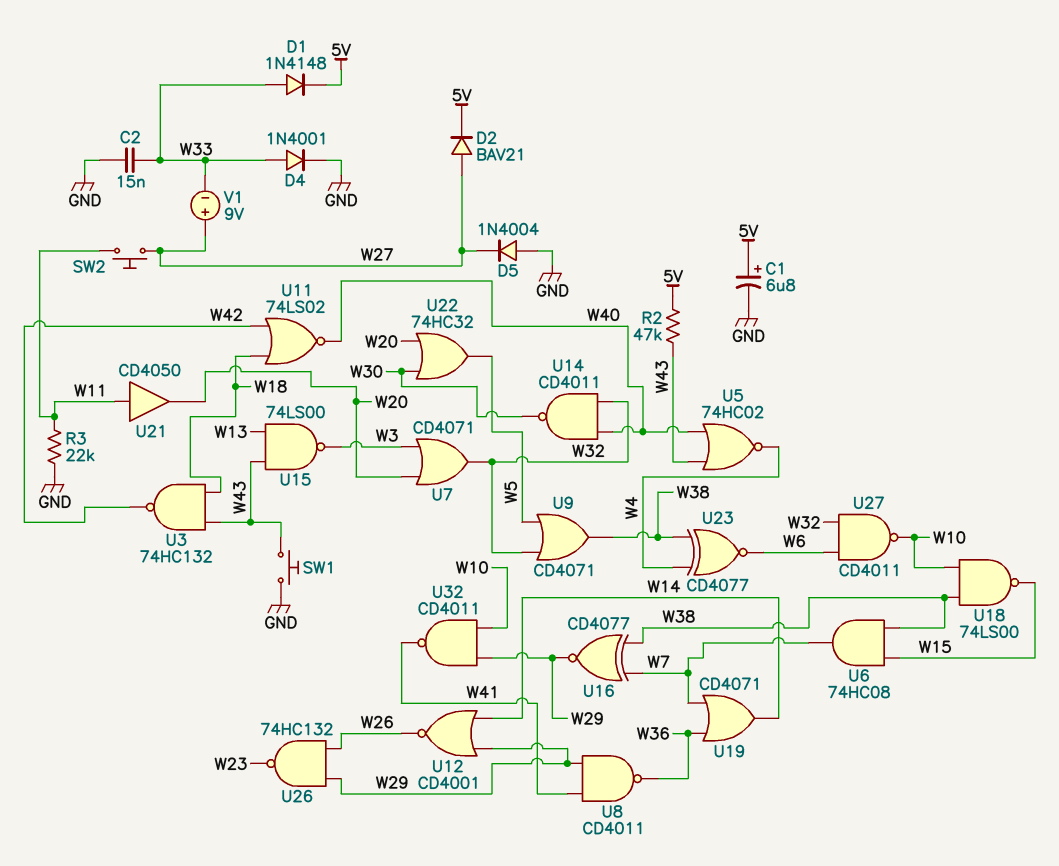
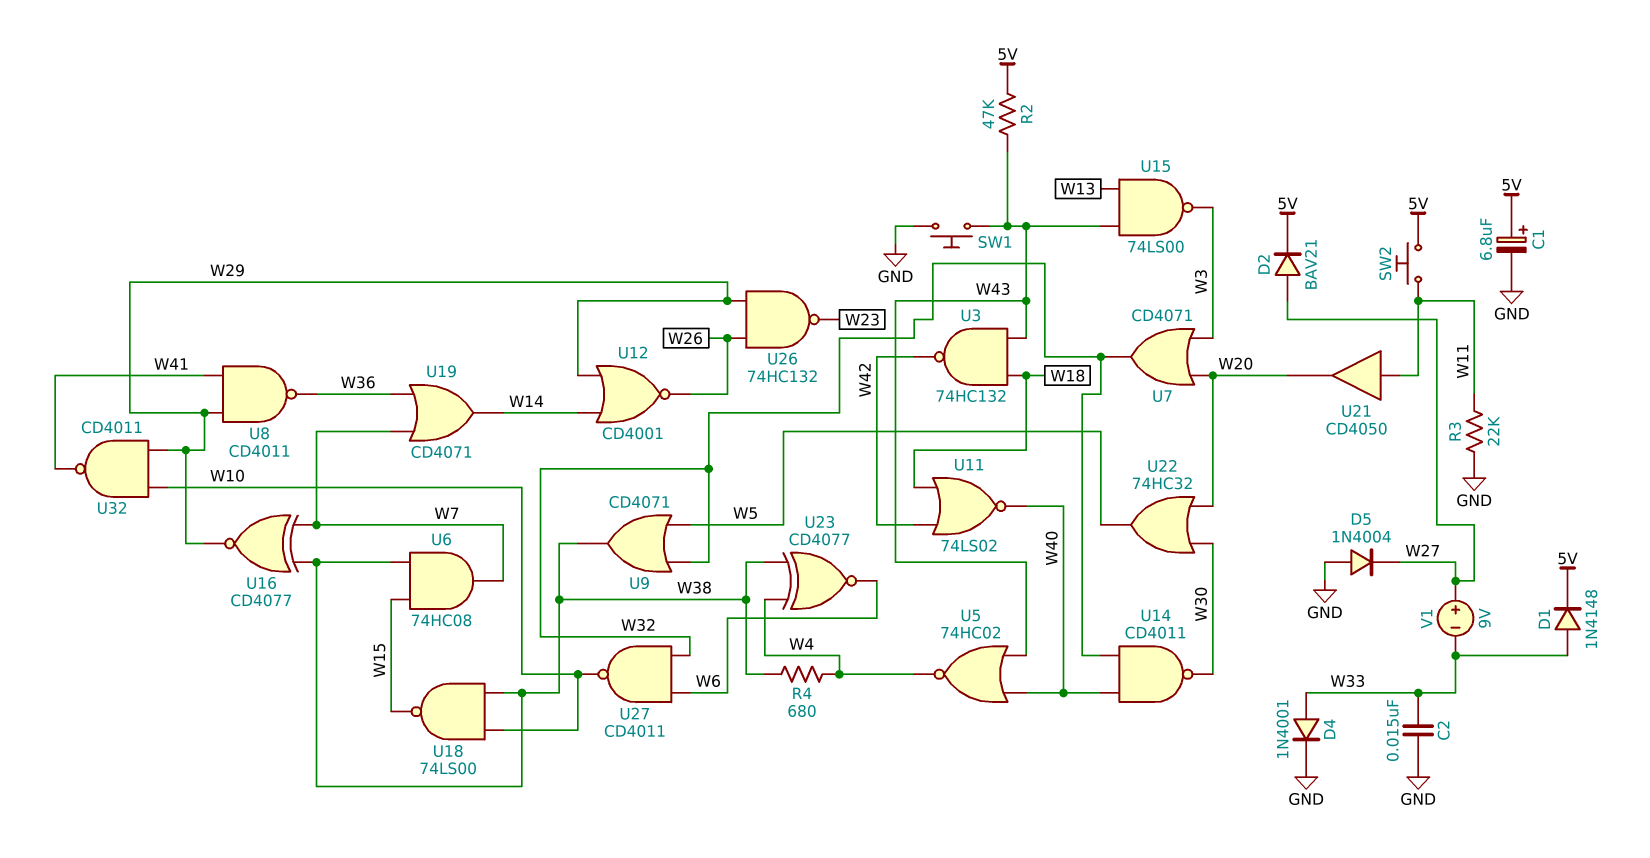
R4: none -> 680 (W4, W38)
SW2: button (W11, W27) -> button (5V, W11)

